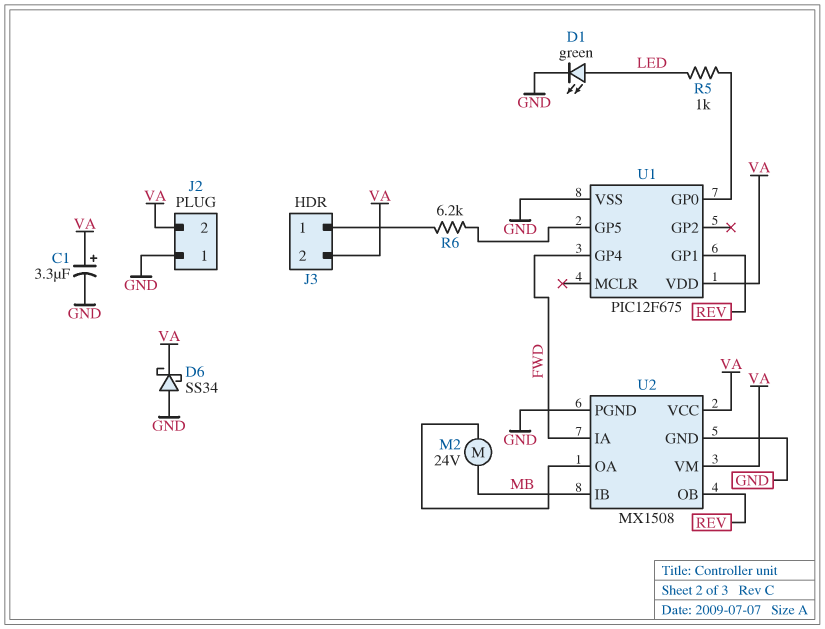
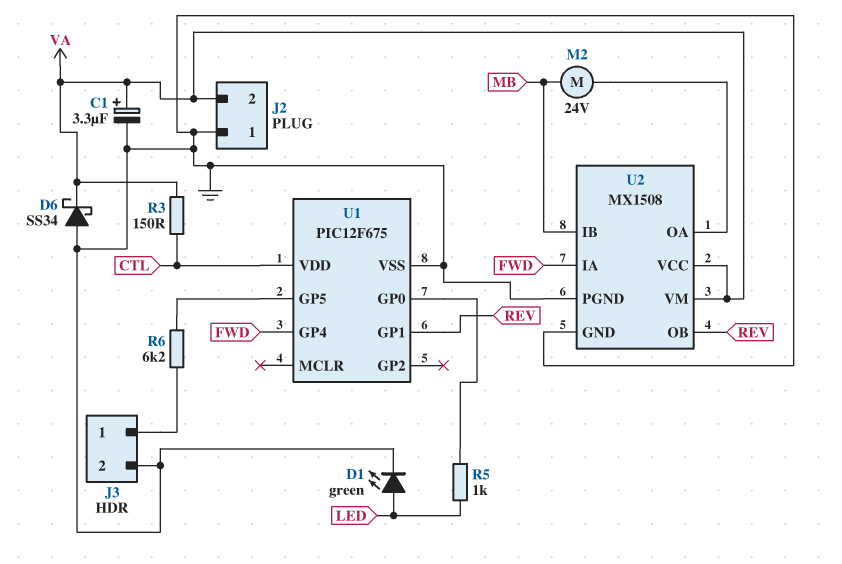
J3 pin 2: VA -> GND
R3: none -> 150 (CTL, VA)
U1 pin VDD: VA -> CTL

